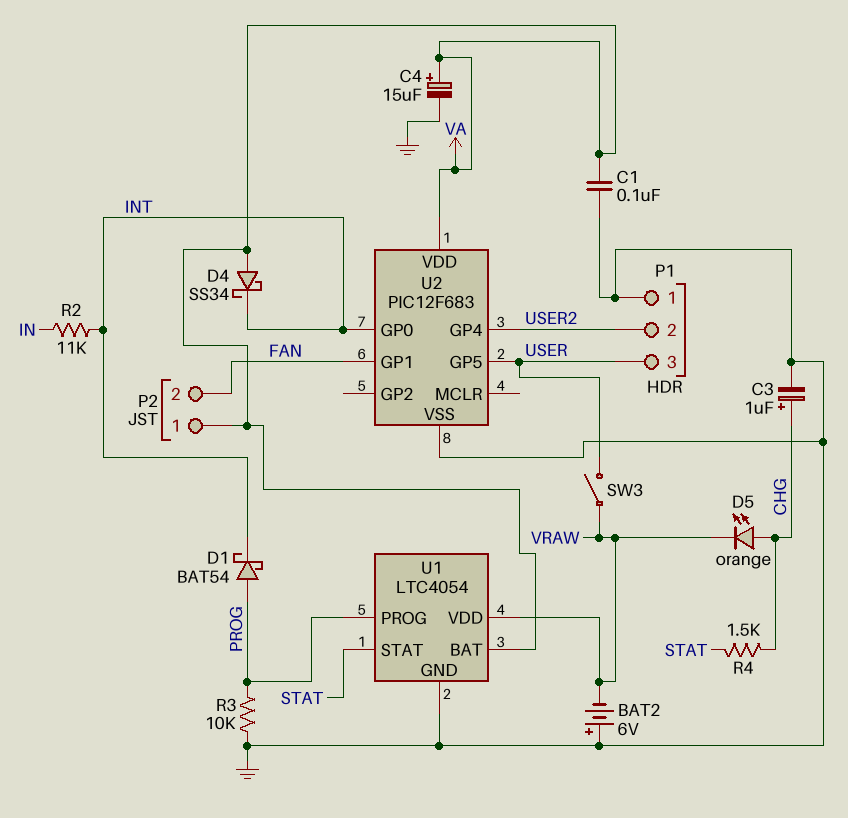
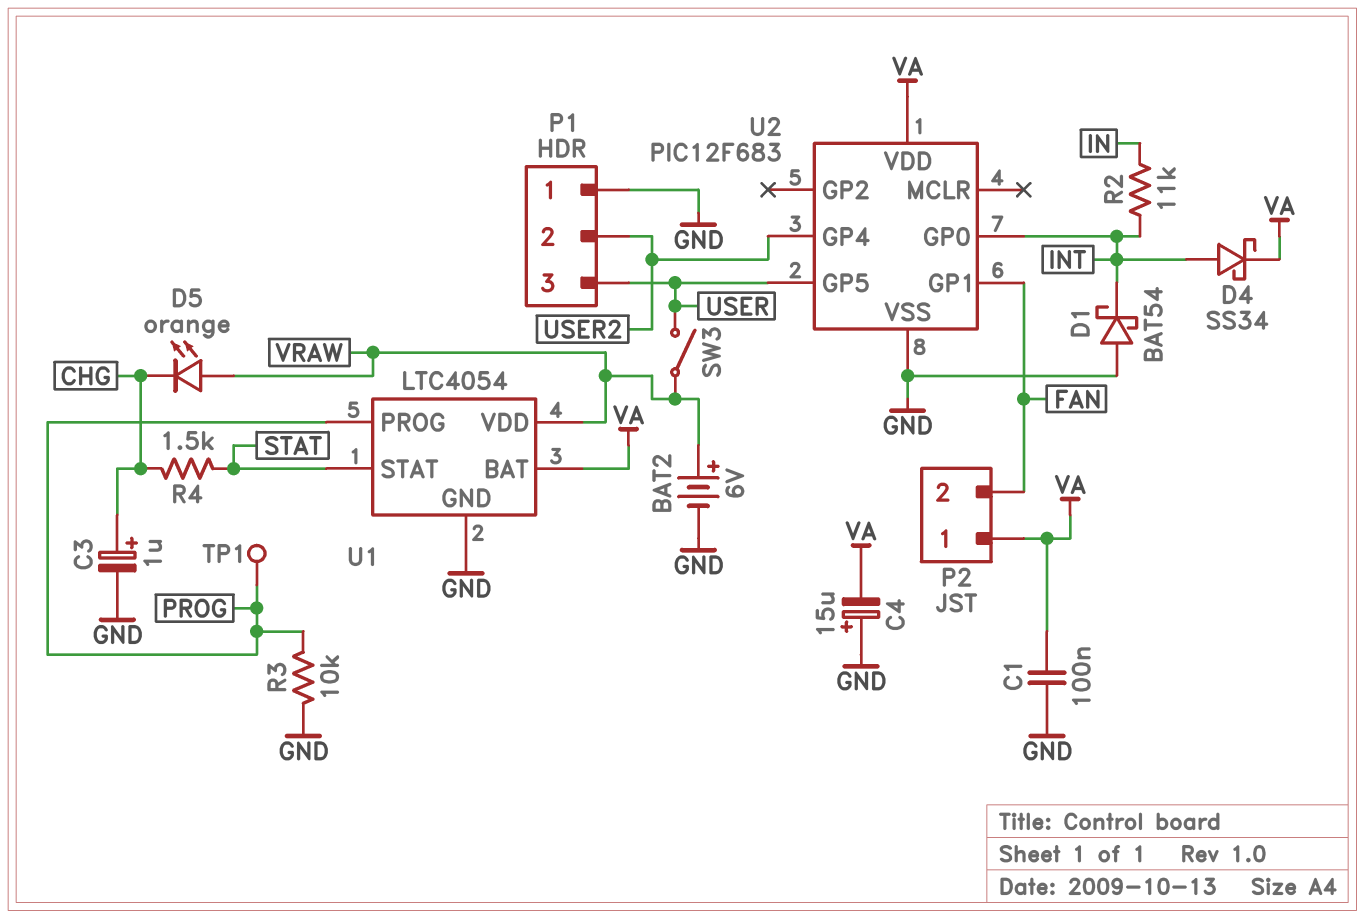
BAT2: 6V (plus GND, minus VRAW) -> 6V (plus VRAW, minus GND)
C4: 15uF (plus VA, minus GND) -> 15uF (plus GND, minus VA)
D1: schottky BAT54 (A PROG, K INT) -> schottky BAT54 (A GND, K INT)
D4: schottky SS34 (A VA, K INT) -> schottky SS34 (A INT, K VA)
D5: LED orange (A CHG, K VRAW) -> LED orange (A VRAW, K CHG)
TP1: none -> test point (PROG)

